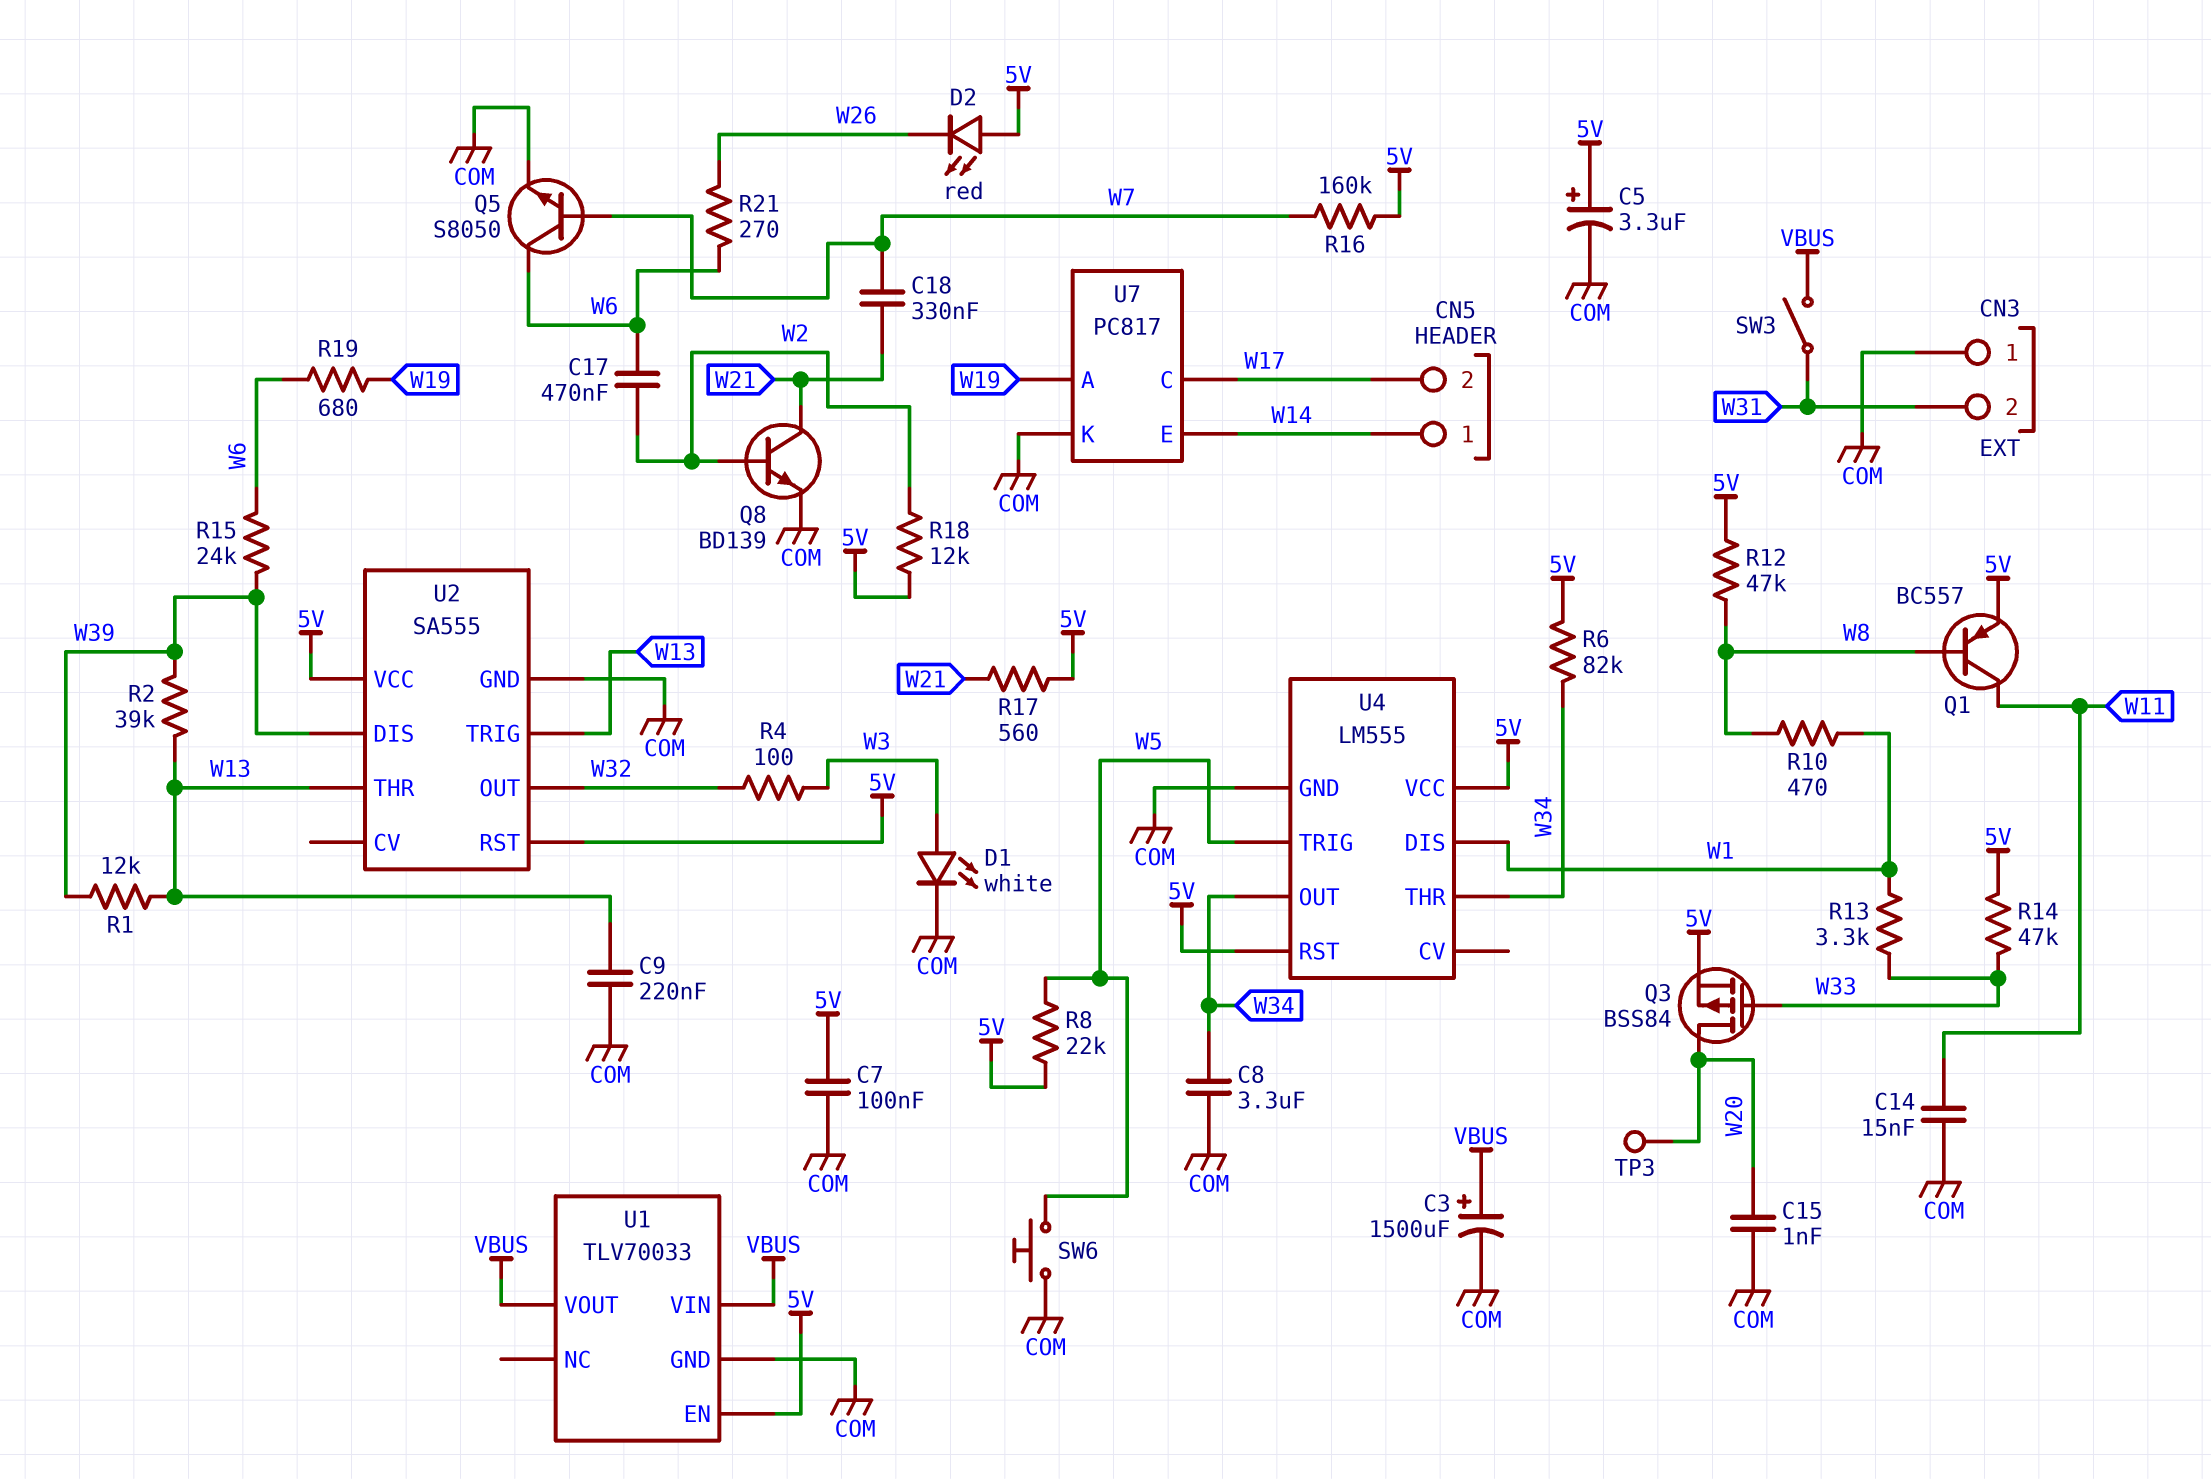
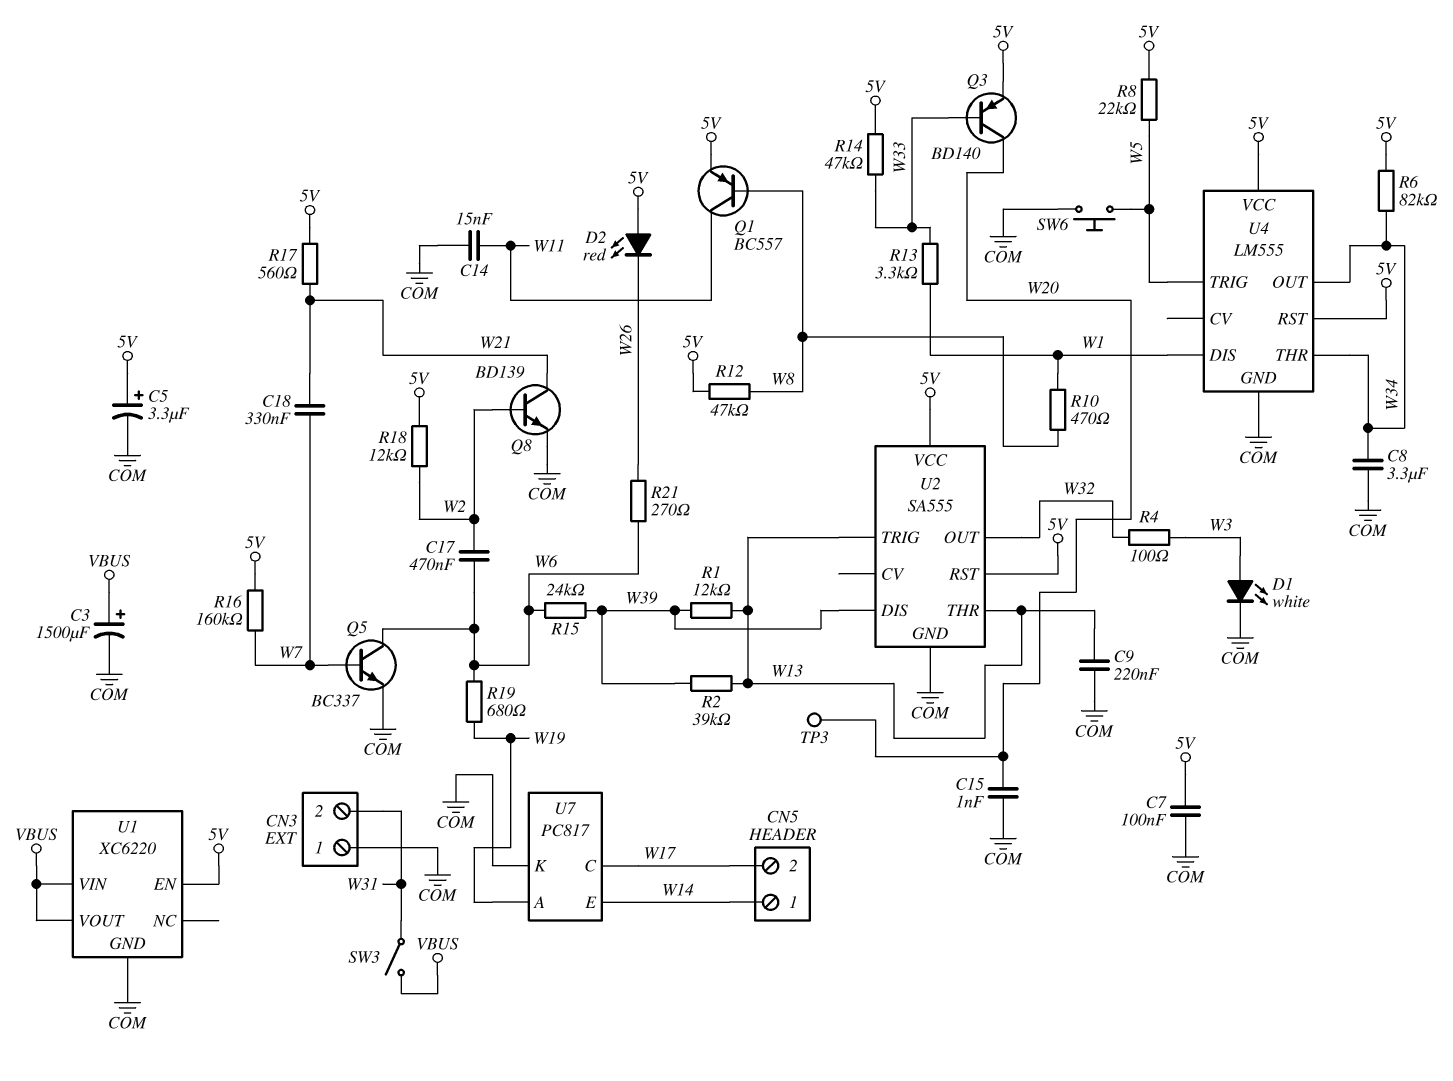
Q3: PMOS BSS84 (G W33, D W20, S 5V) -> PNP BD140 (B W33, C W20, E 5V)
Q5: NPN S8050 (B W7, C W6, E COM) -> NPN BC337 (B W7, C W6, E COM)
U1: TLV70033 -> XC6220

